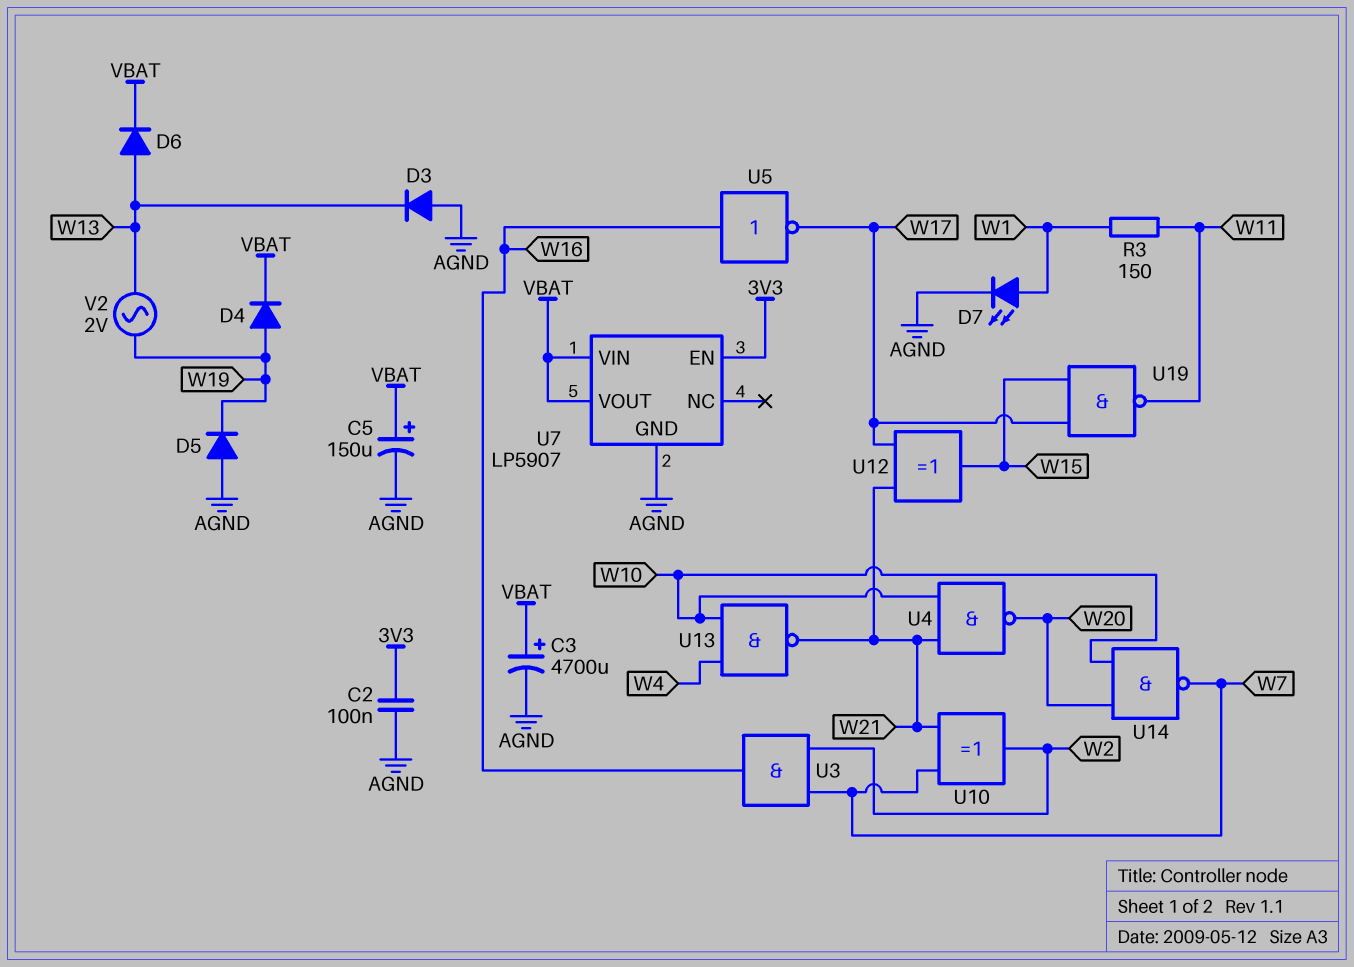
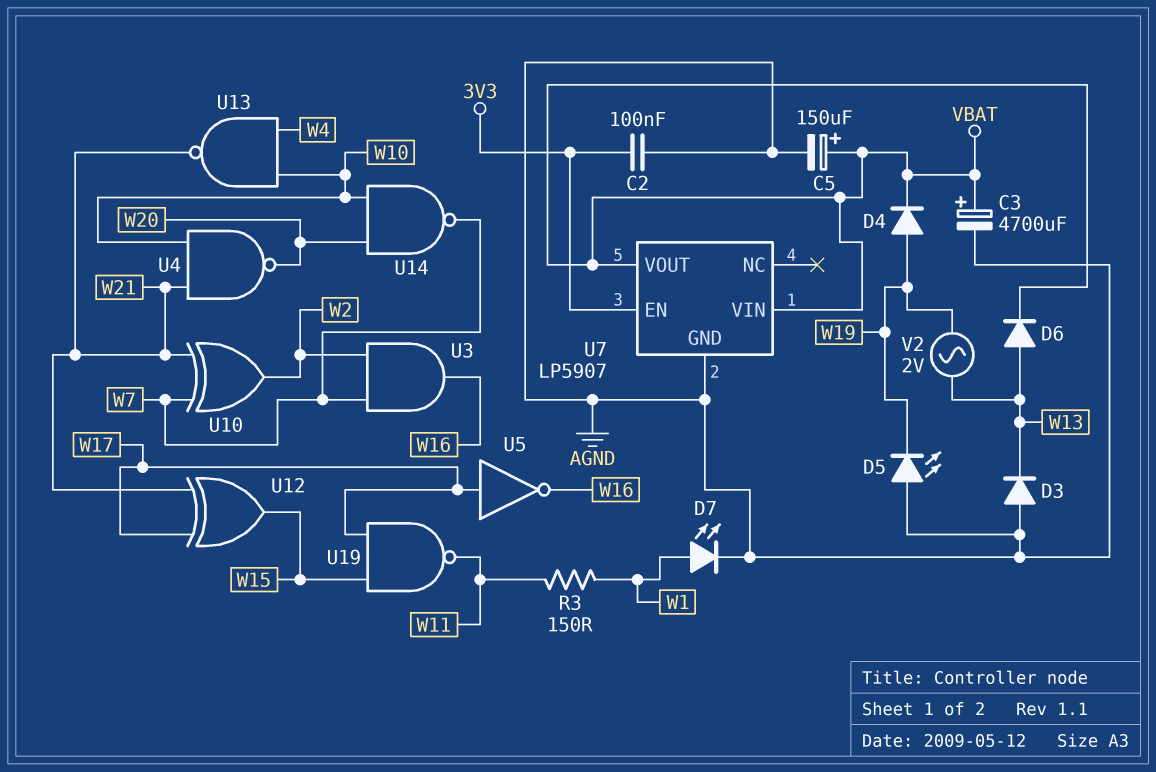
D5: diode (A AGND, K W19) -> LED (A AGND, K W19)
U5: NOT (in W16, out W17) -> NOT (in W17, out W16)

